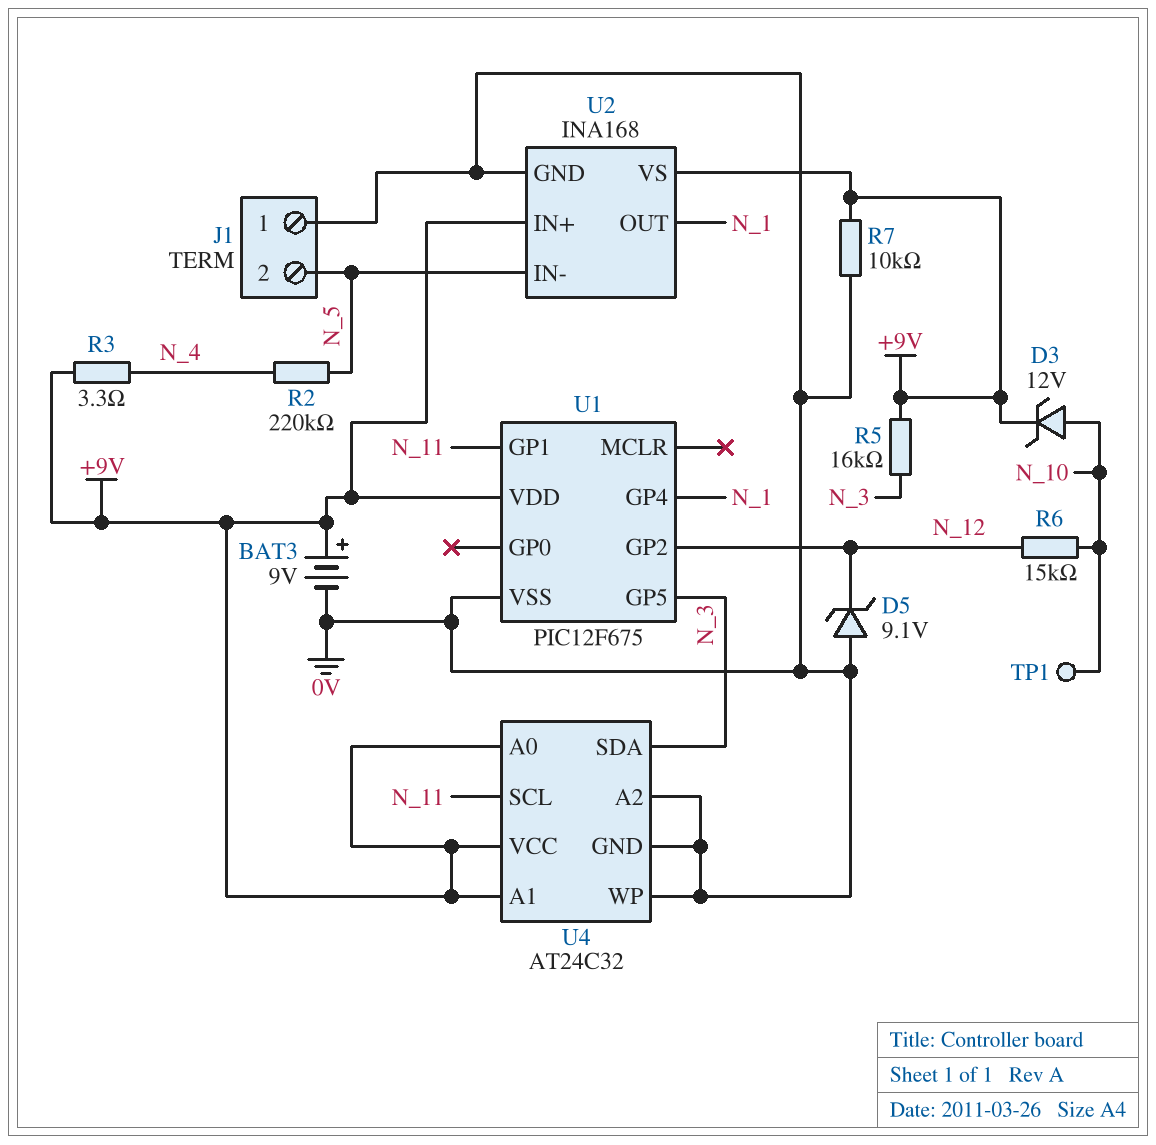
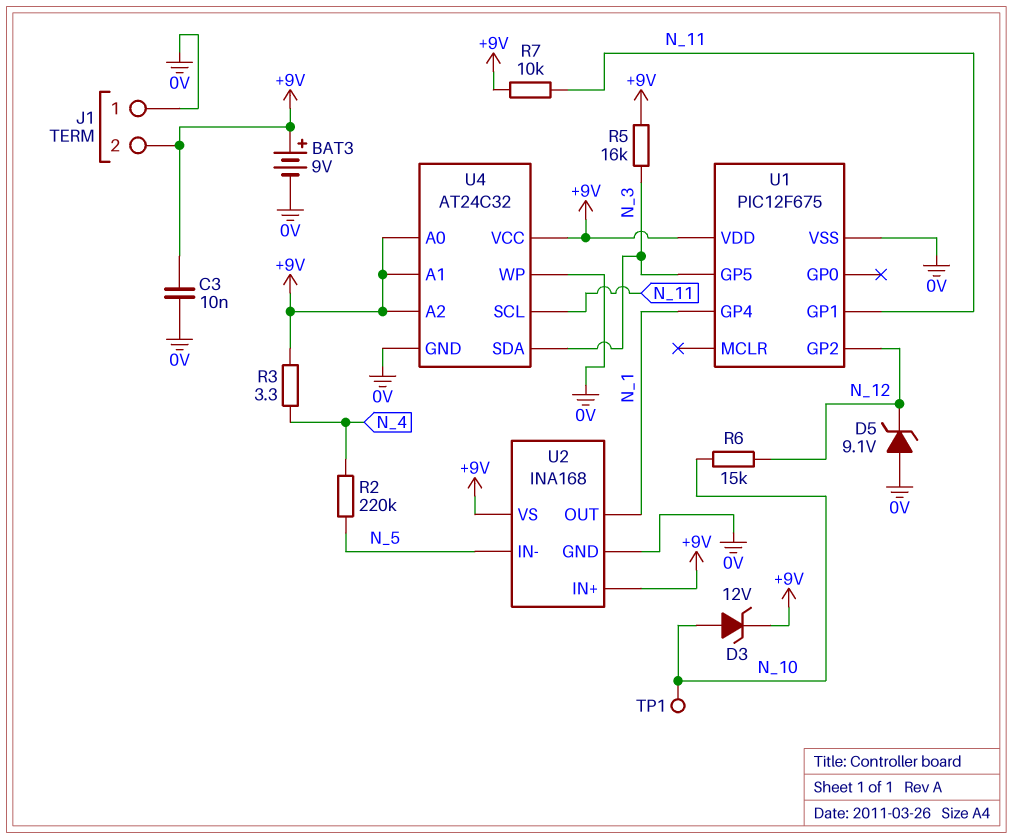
C3: none -> 10nF (+9V, 0V)
J1 pin 2: N_5 -> +9V
R7: 10k (+9V, 0V) -> 10k (+9V, N_11)
U4 pin A2: 0V -> +9V

